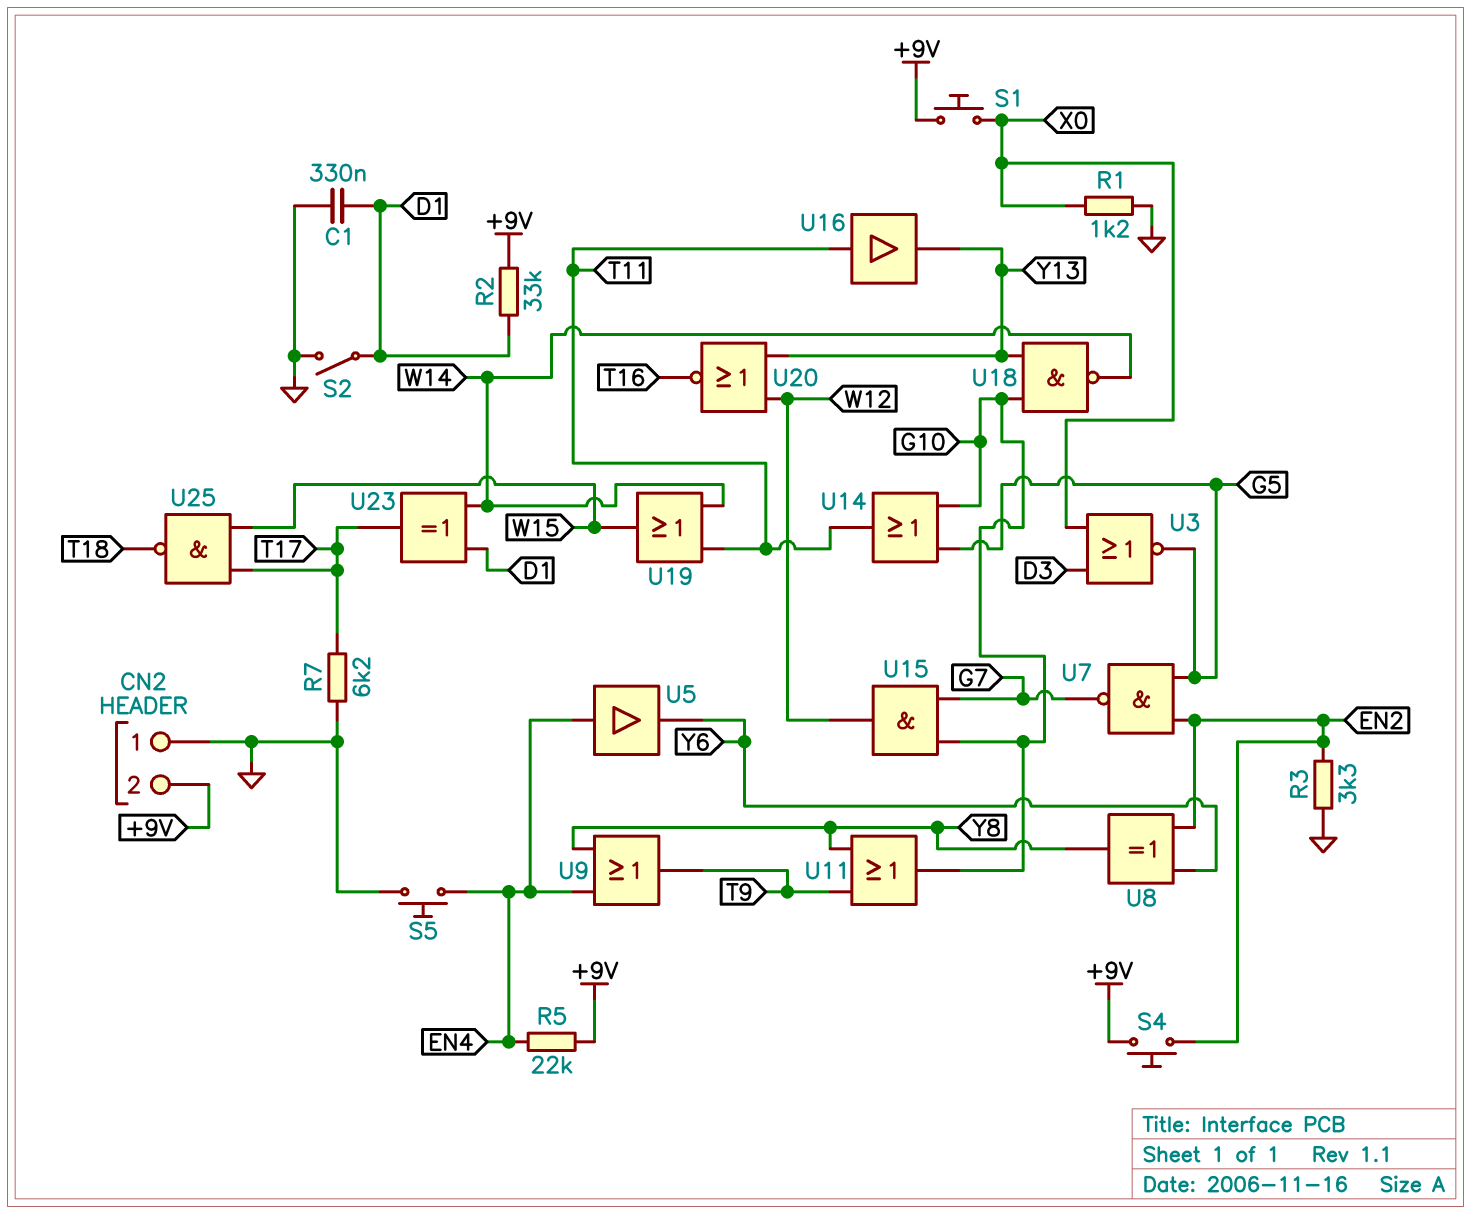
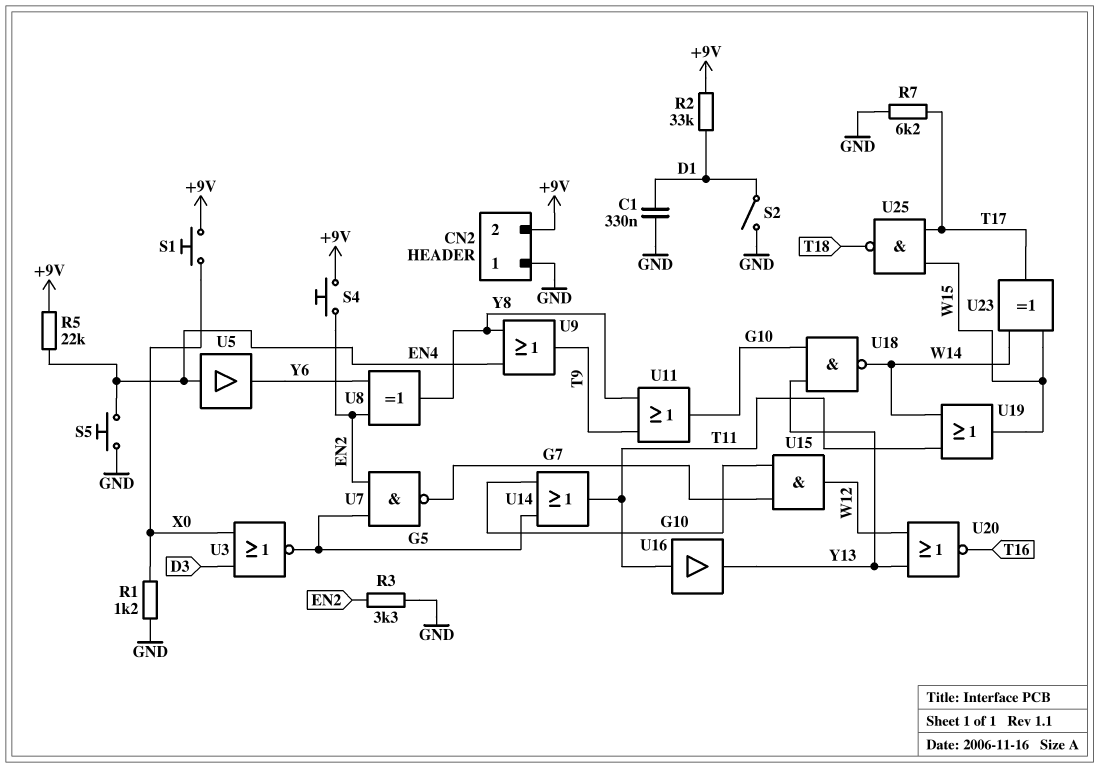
U23: XOR (in D1, in W14, out T17) -> XOR (in W14, in W15, out T17)

